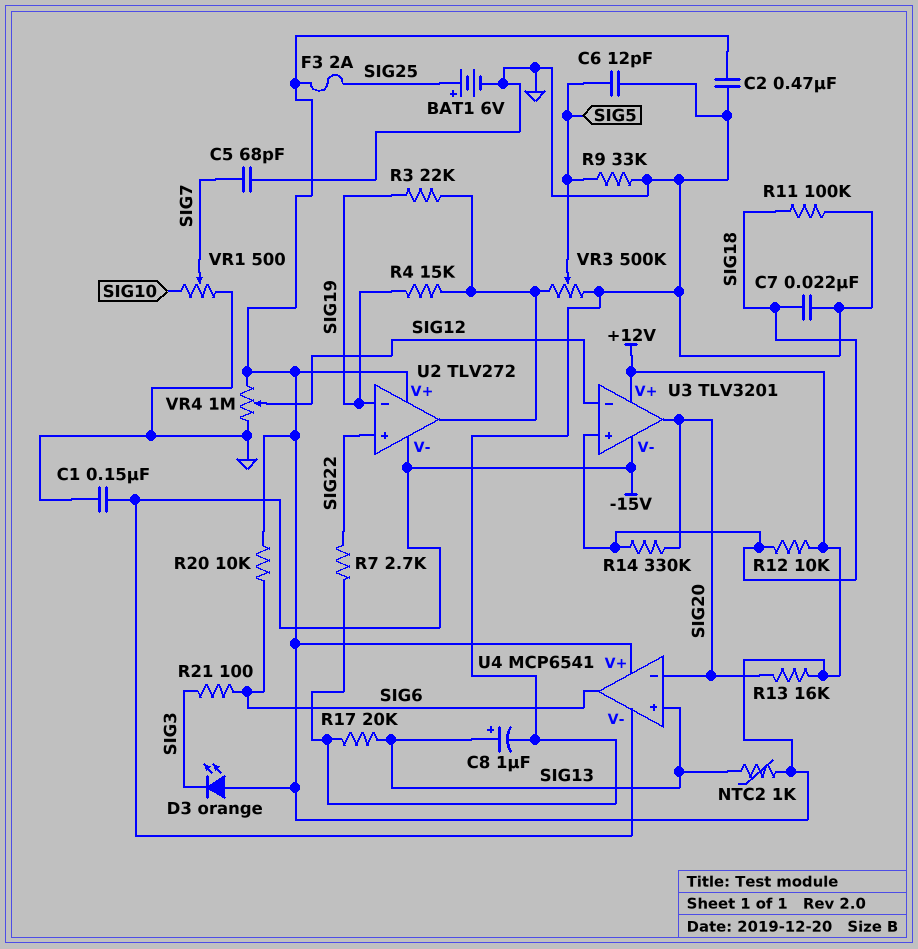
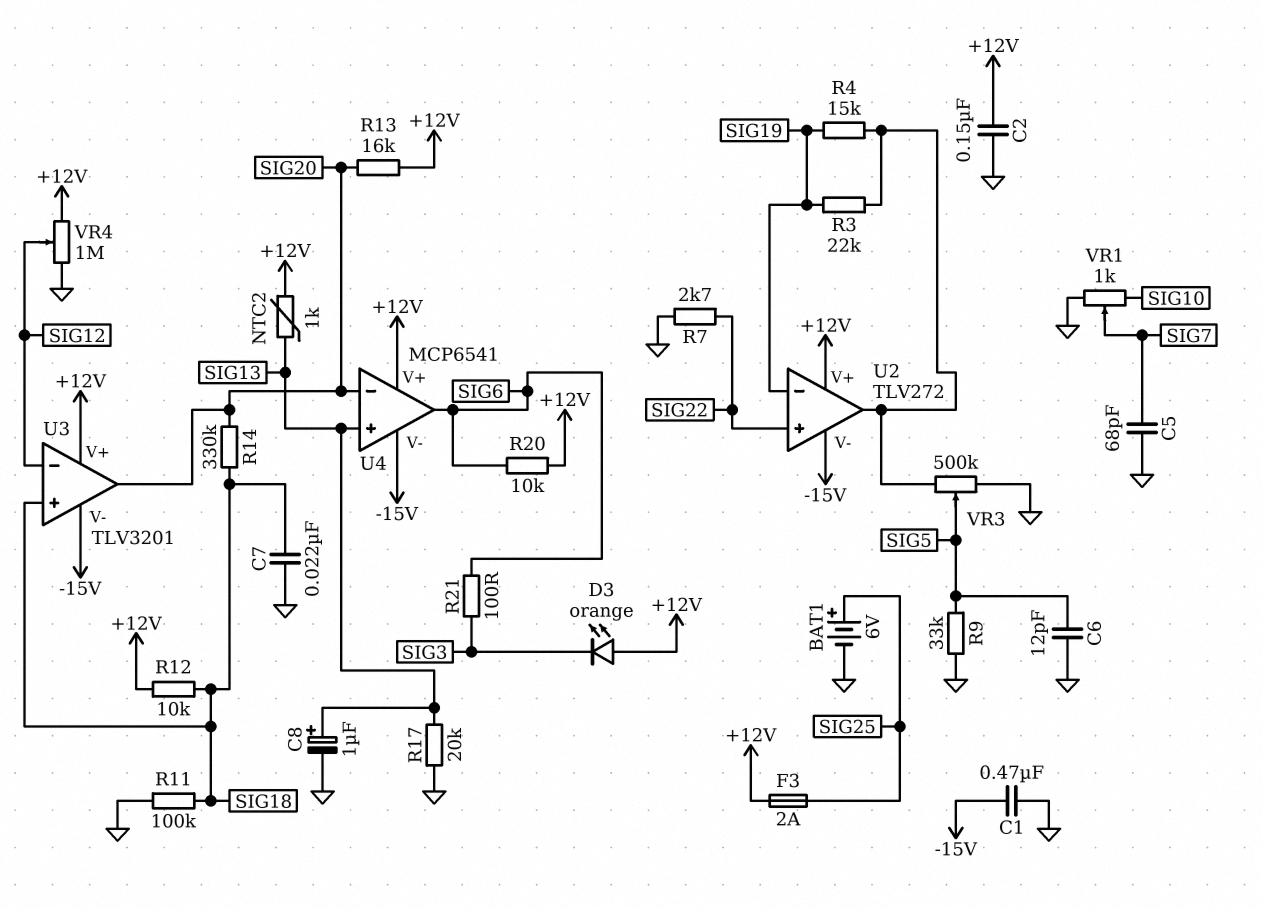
C1: 150nF (-15V, GND) -> 470nF (-15V, GND)
C2: 470nF (+12V, GND) -> 150nF (+12V, GND)
VR1: 500 (GND, SIG10, wiper SIG7) -> 1k (GND, SIG10, wiper SIG7)

